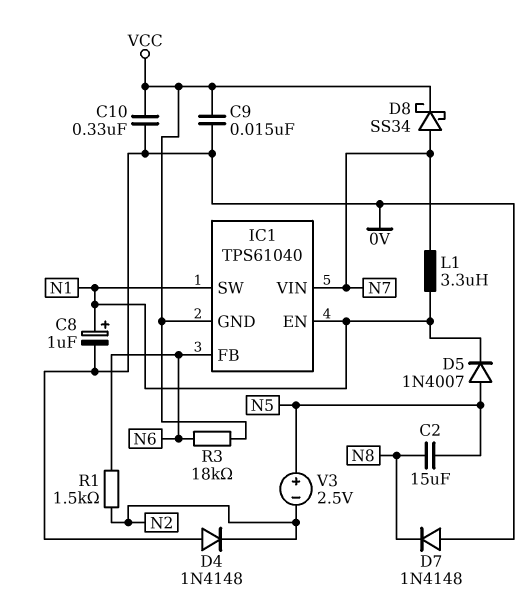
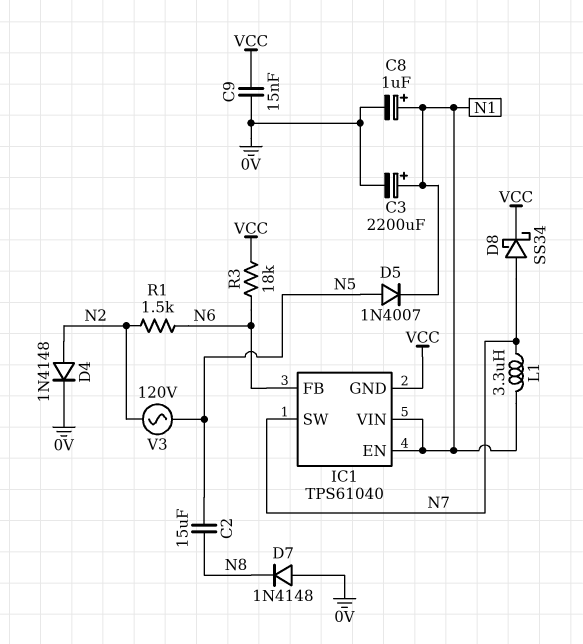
C3: none -> 2200uF (plus N1, minus 0V)
C10: 330nF (0V, VCC) -> none
D4: diode 1N4148 (A 0V, K N2) -> diode 1N4148 (A N2, K 0V)
IC1 pin SW: N1 -> N7
IC1 pin VIN: N7 -> N1
V3: 2.5V (plus N5, minus N2) -> AC 120V (N2, N5)

